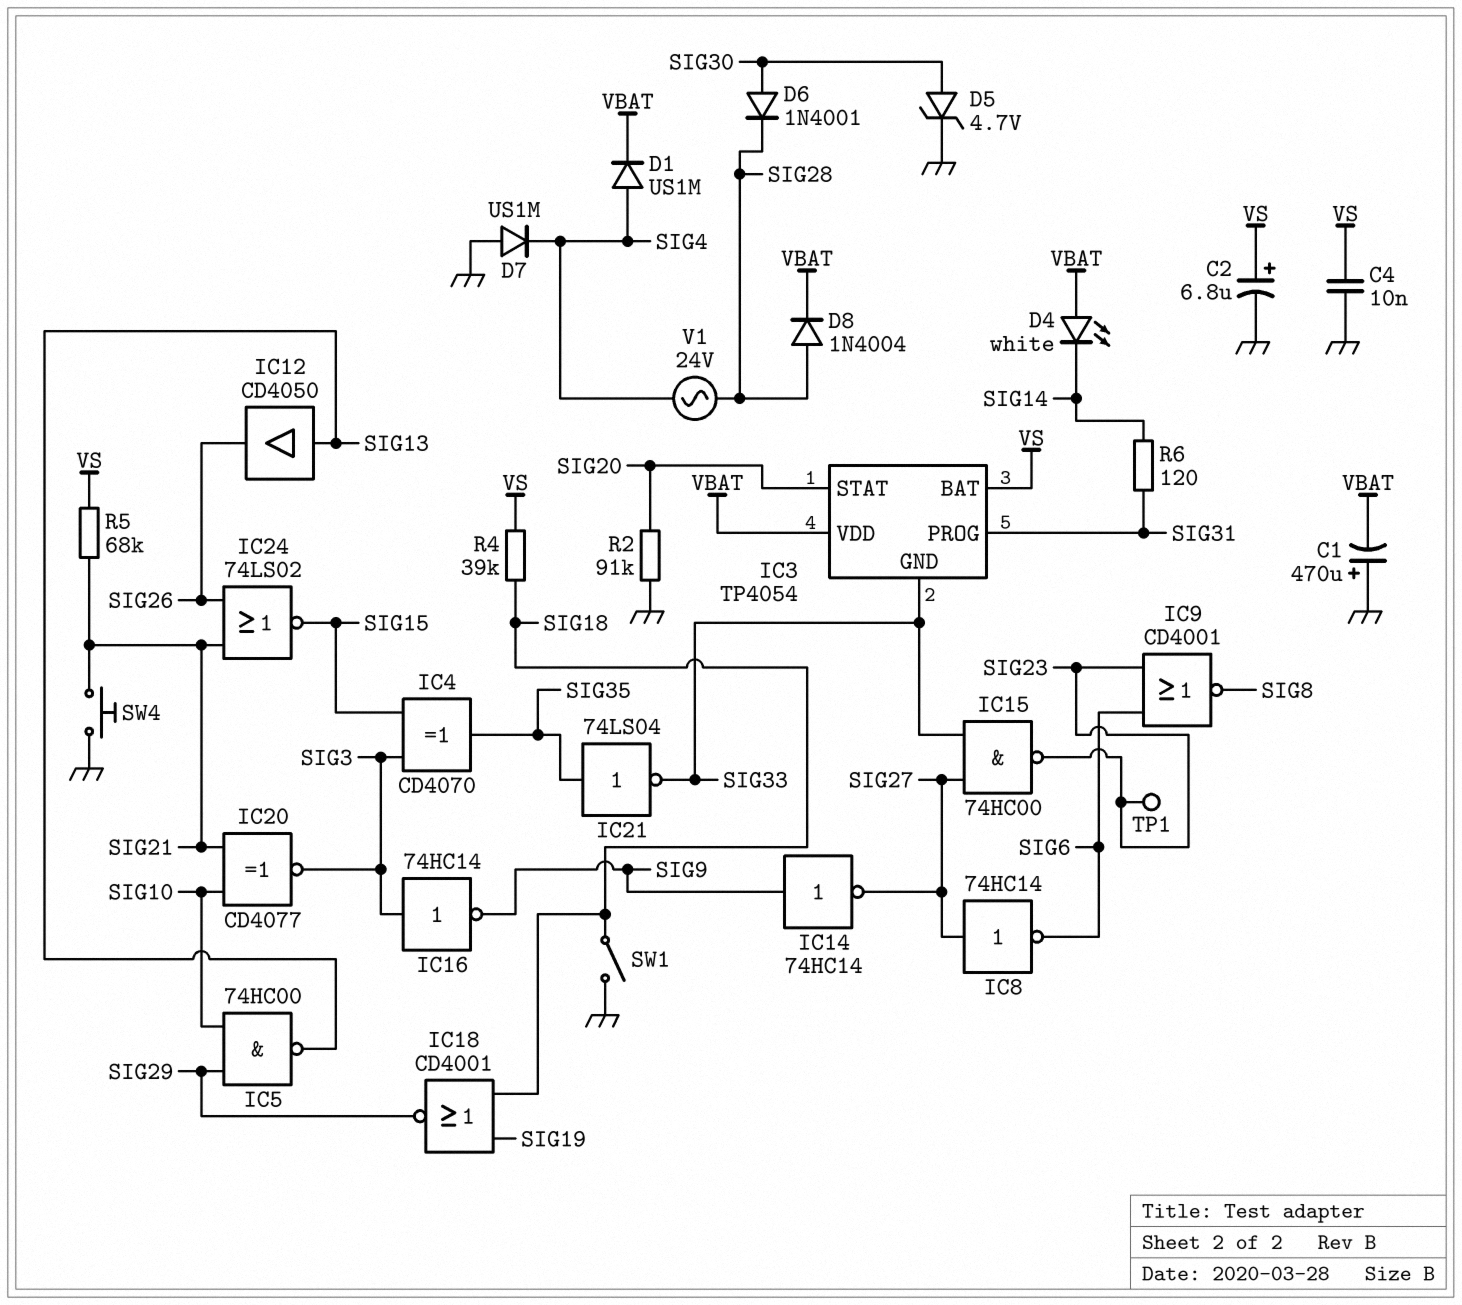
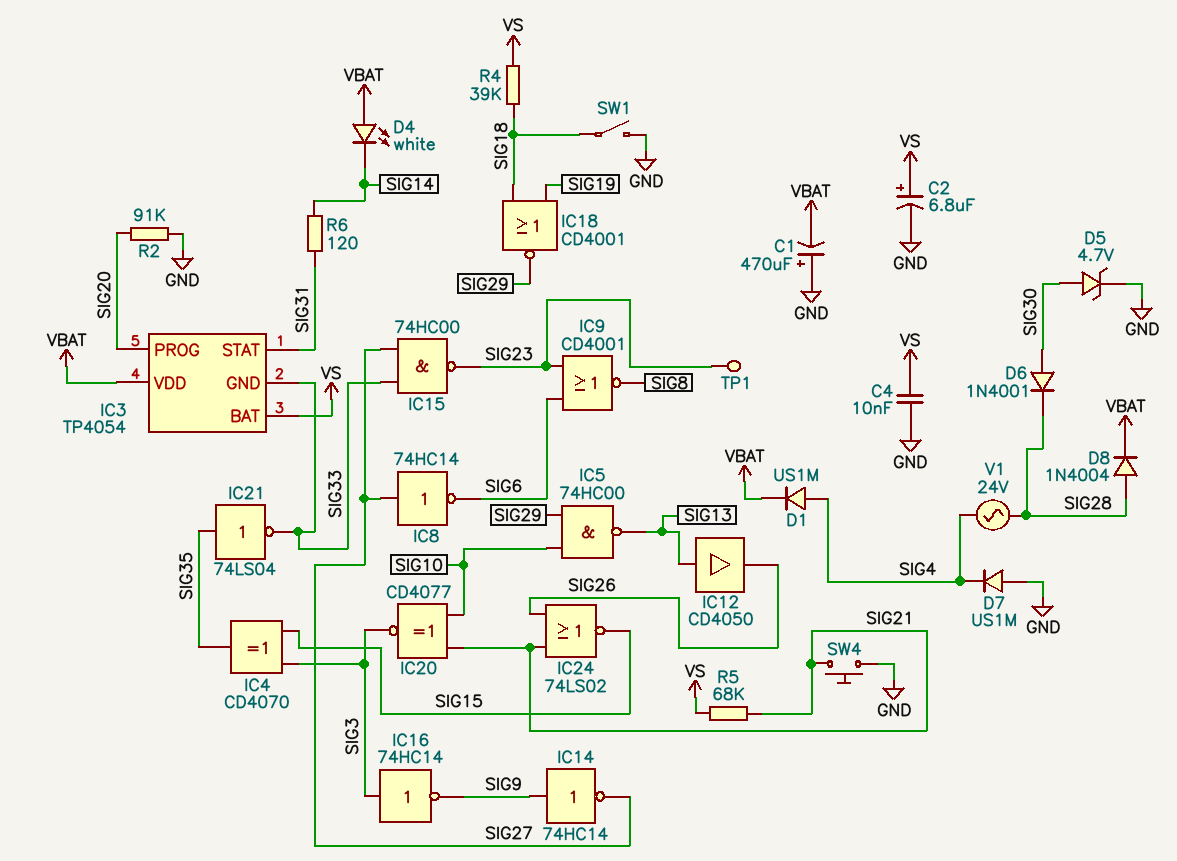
IC3 pin PROG: SIG31 -> SIG20
IC3 pin STAT: SIG20 -> SIG31

